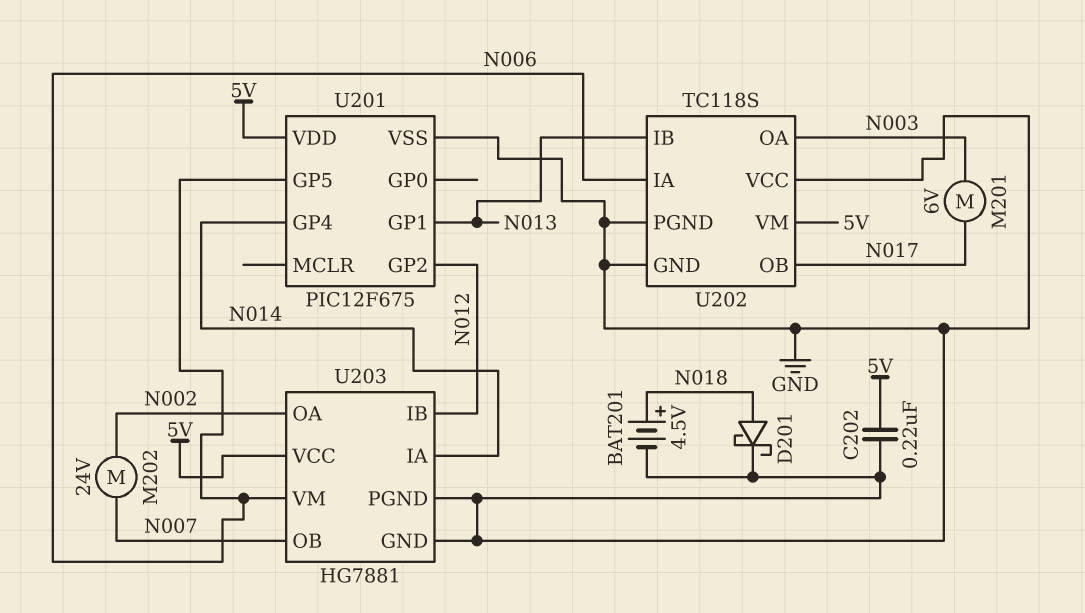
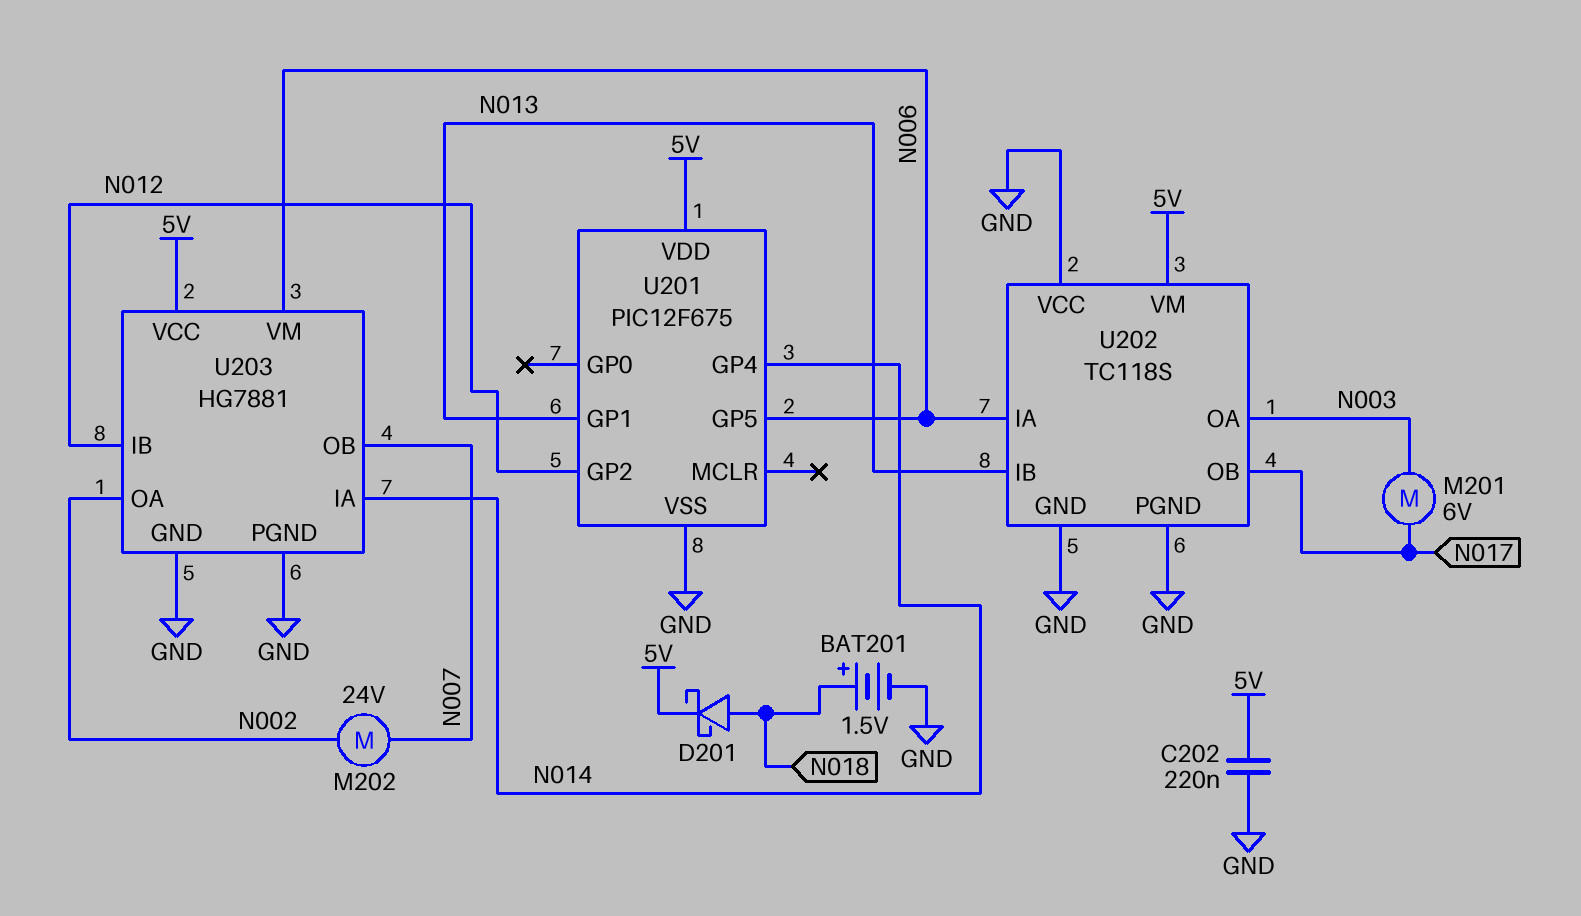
BAT201: 4.5V (plus N018, minus GND) -> 1.5V (plus N018, minus GND)
D201: schottky (A N018, K GND) -> schottky (A N018, K 5V)

